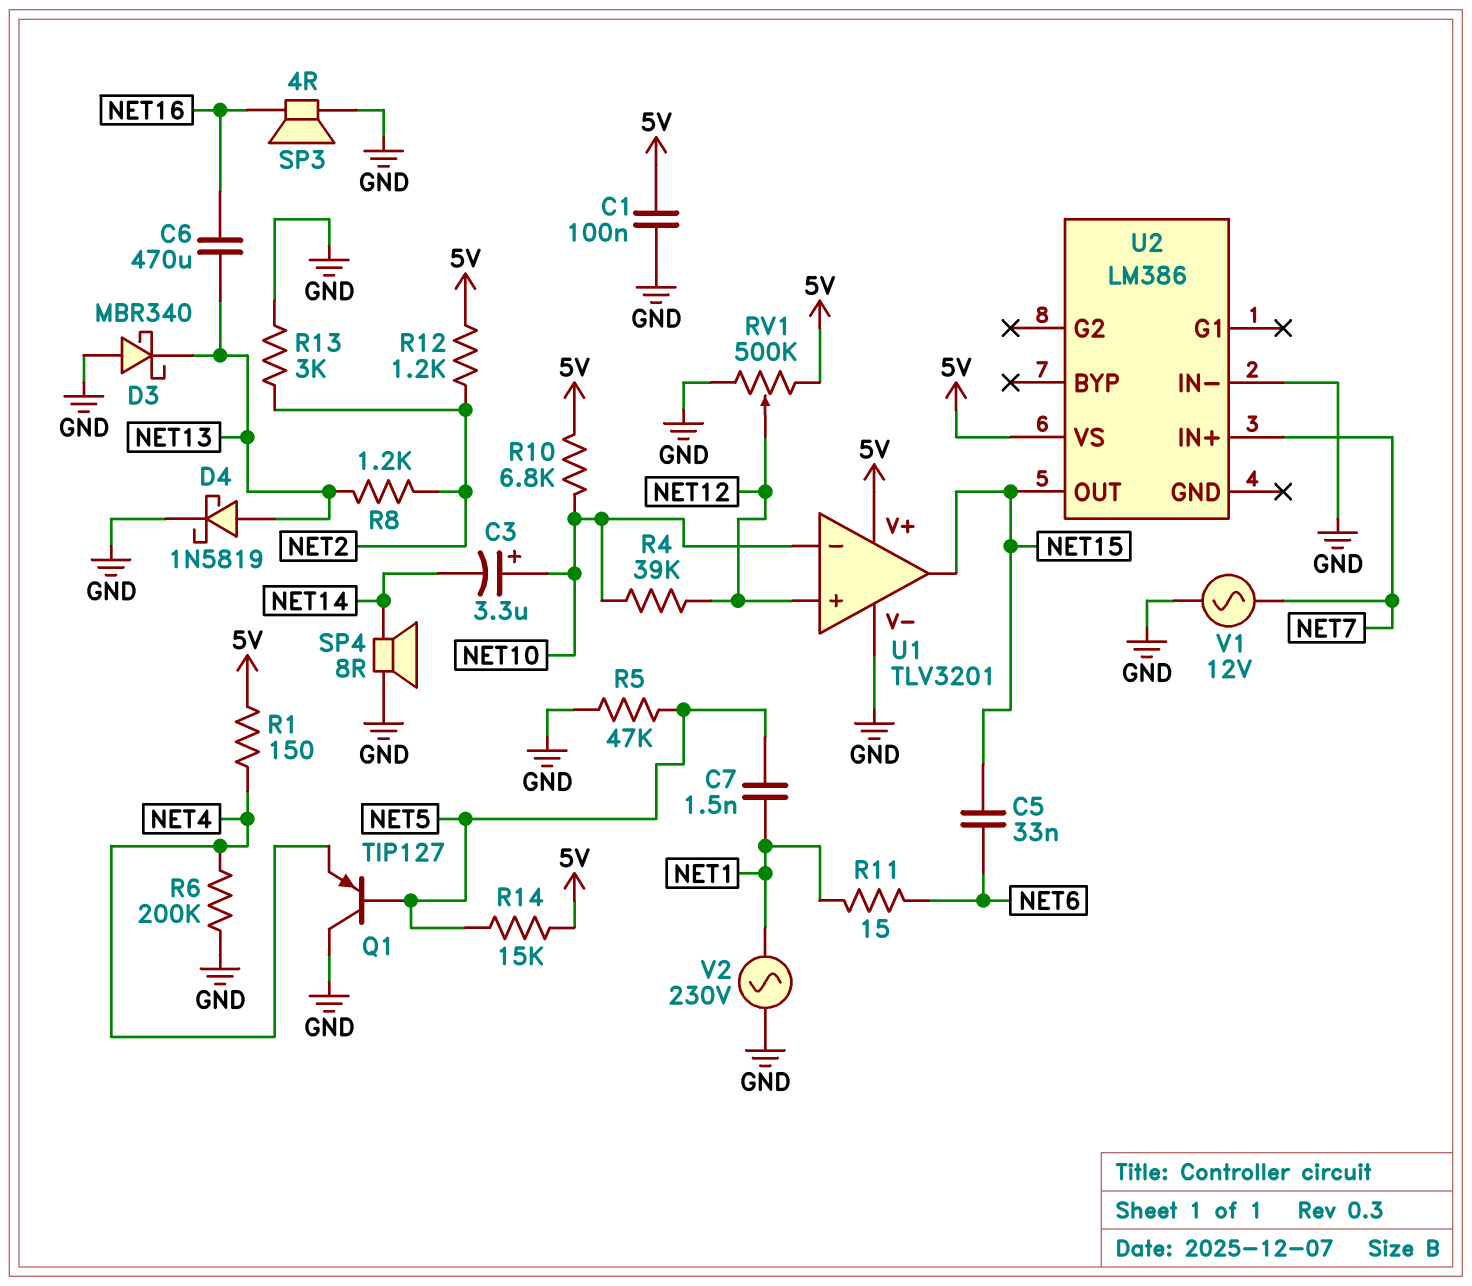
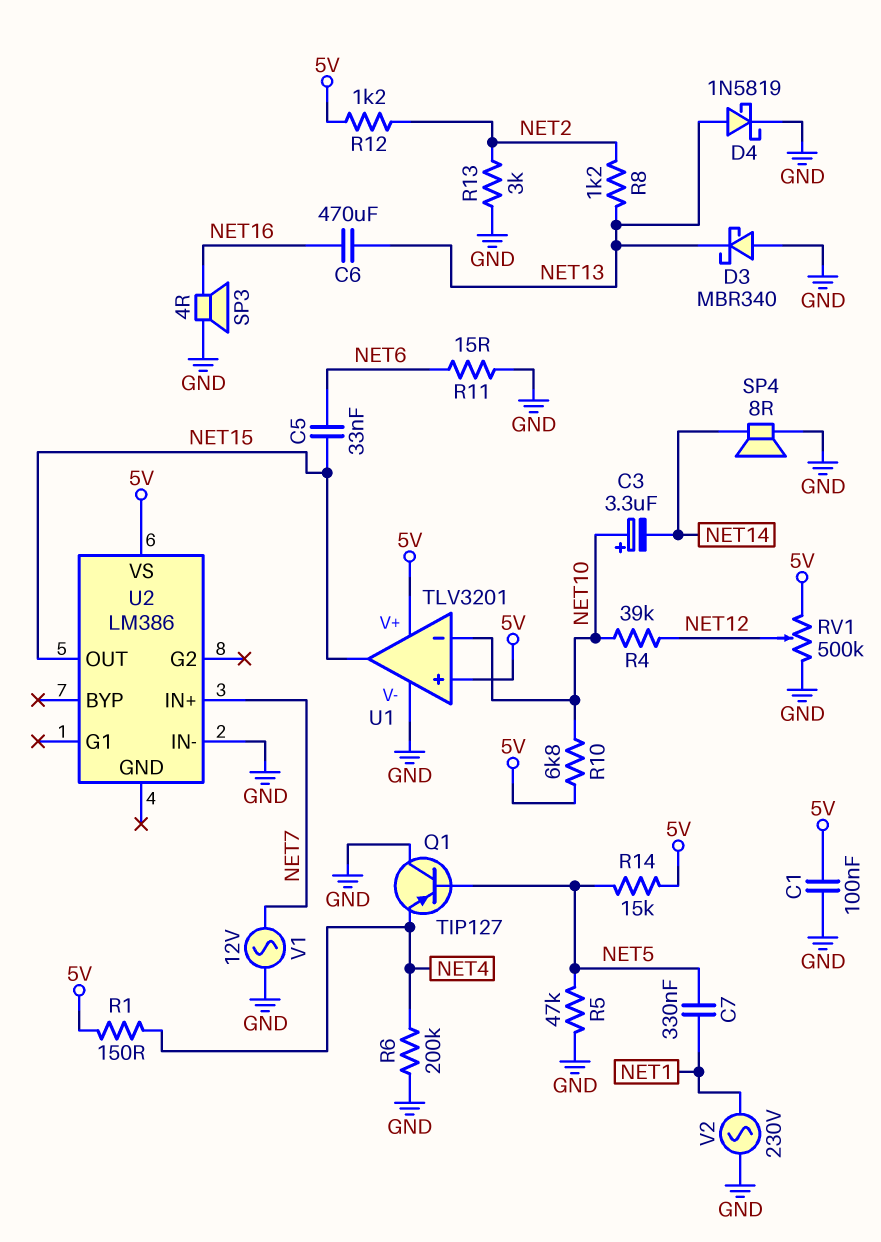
C7: 1.5nF (NET1, NET5) -> 330nF (NET1, NET5)
R11: 15 (NET1, NET6) -> 15 (GND, NET6)
U1 pin in+: NET12 -> 5V

